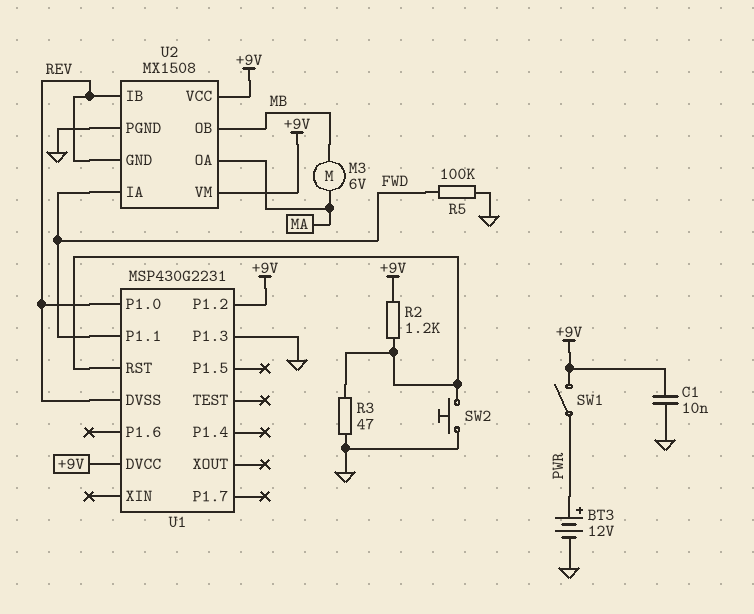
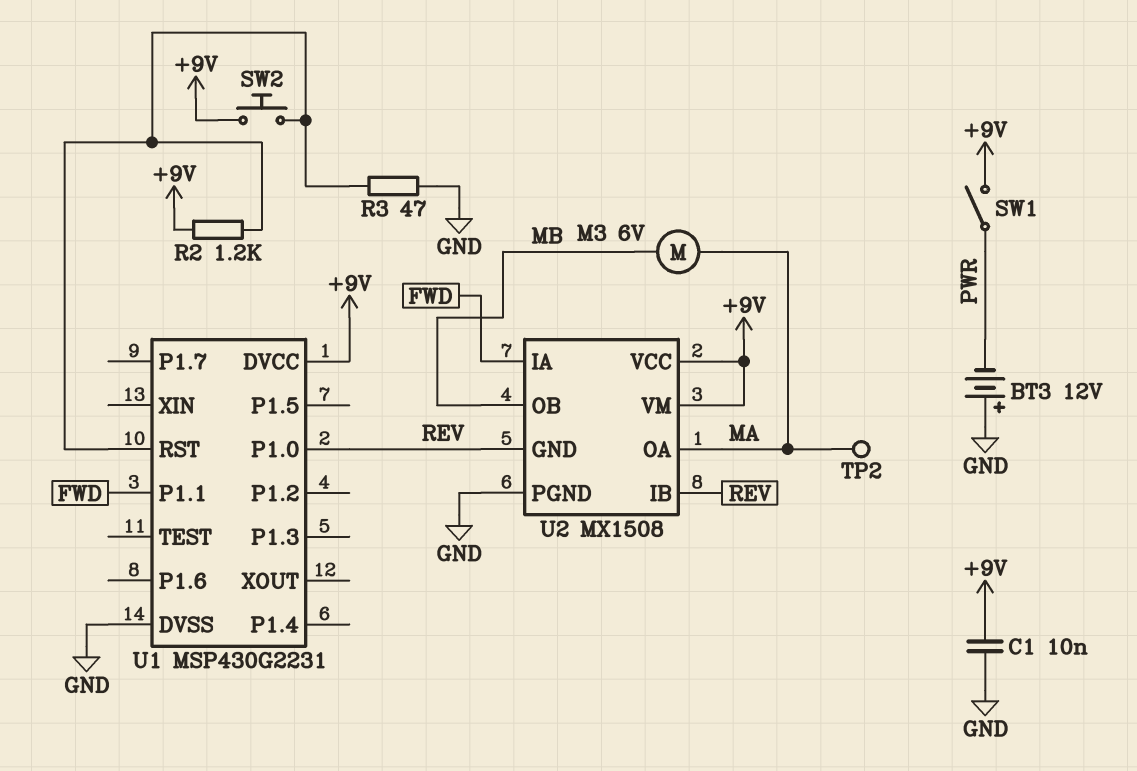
BT3: 12V (plus PWR, minus GND) -> 12V (plus GND, minus PWR)
R5: 100k (FWD, GND) -> none
SW2: button (GND, U1/RST) -> button (+9V, U1/RST)
TP2: none -> test point (MA)
U1 pin DVSS: REV -> GND
U1 pin P1.2: +9V -> none
U1 pin P1.3: GND -> none

